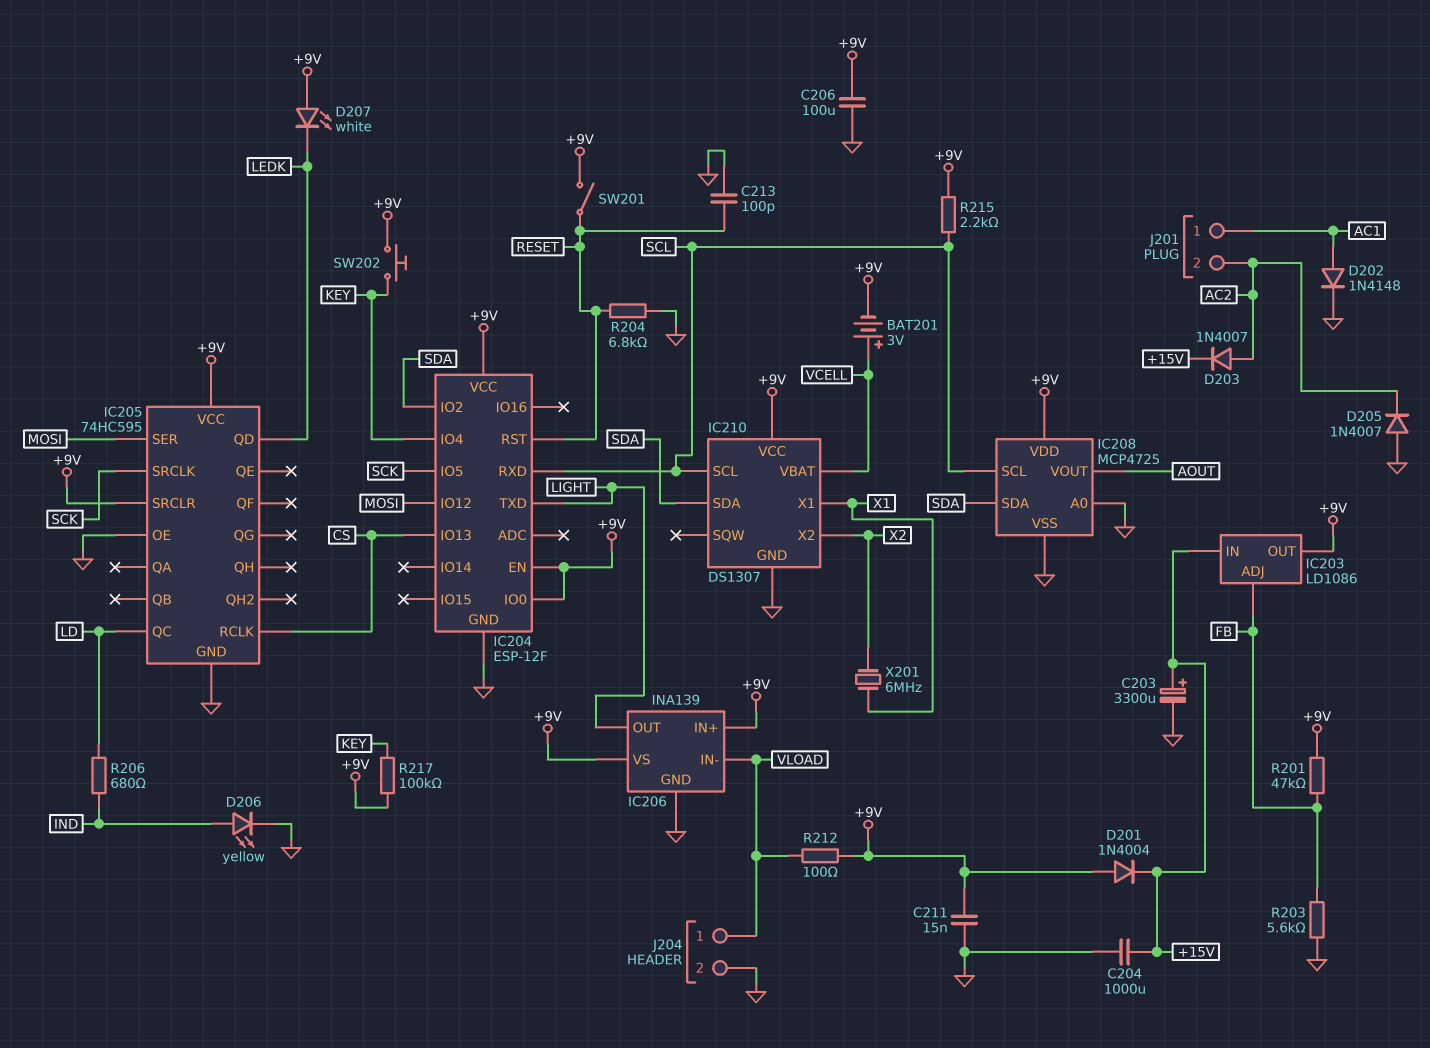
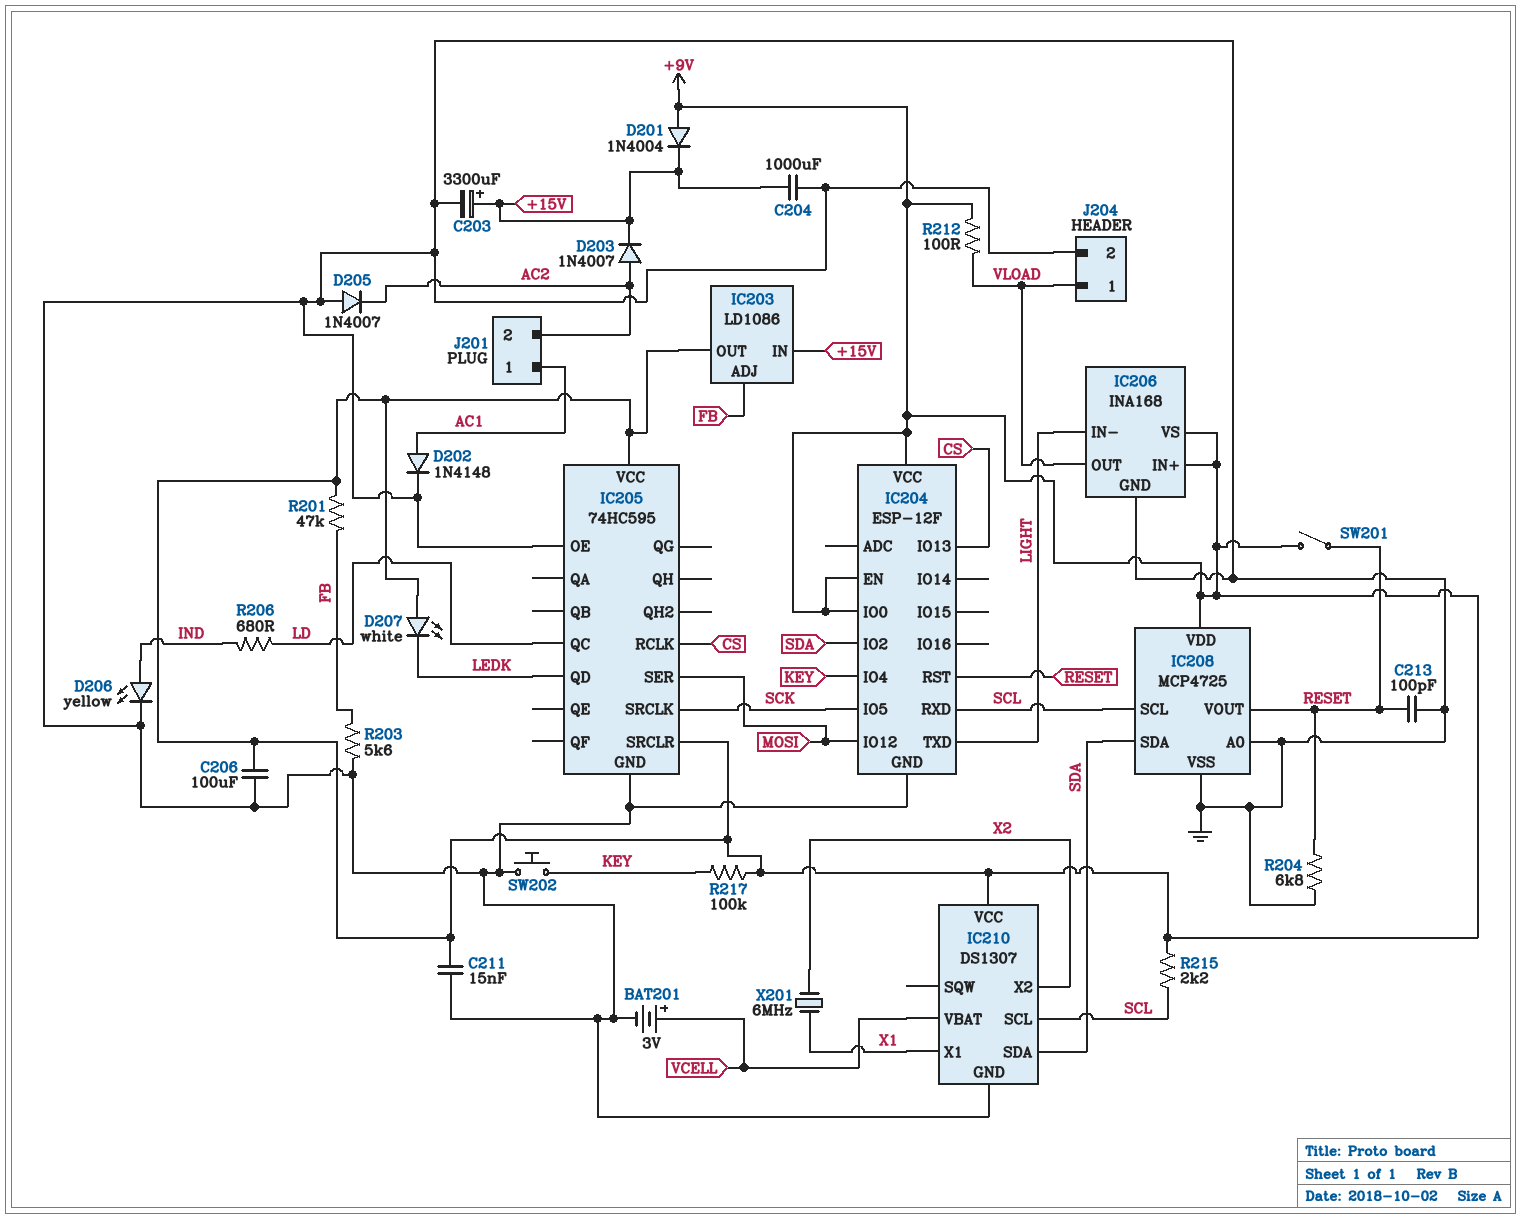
BAT201: 3V (plus VCELL, minus +9V) -> 3V (plus VCELL, minus GND)
IC206: INA139 -> INA168
IC206 pin IN-: VLOAD -> LIGHT
IC206 pin OUT: LIGHT -> VLOAD
IC208 pin VOUT: AOUT -> RESET
SW202: button (+9V, KEY) -> button (GND, KEY)

